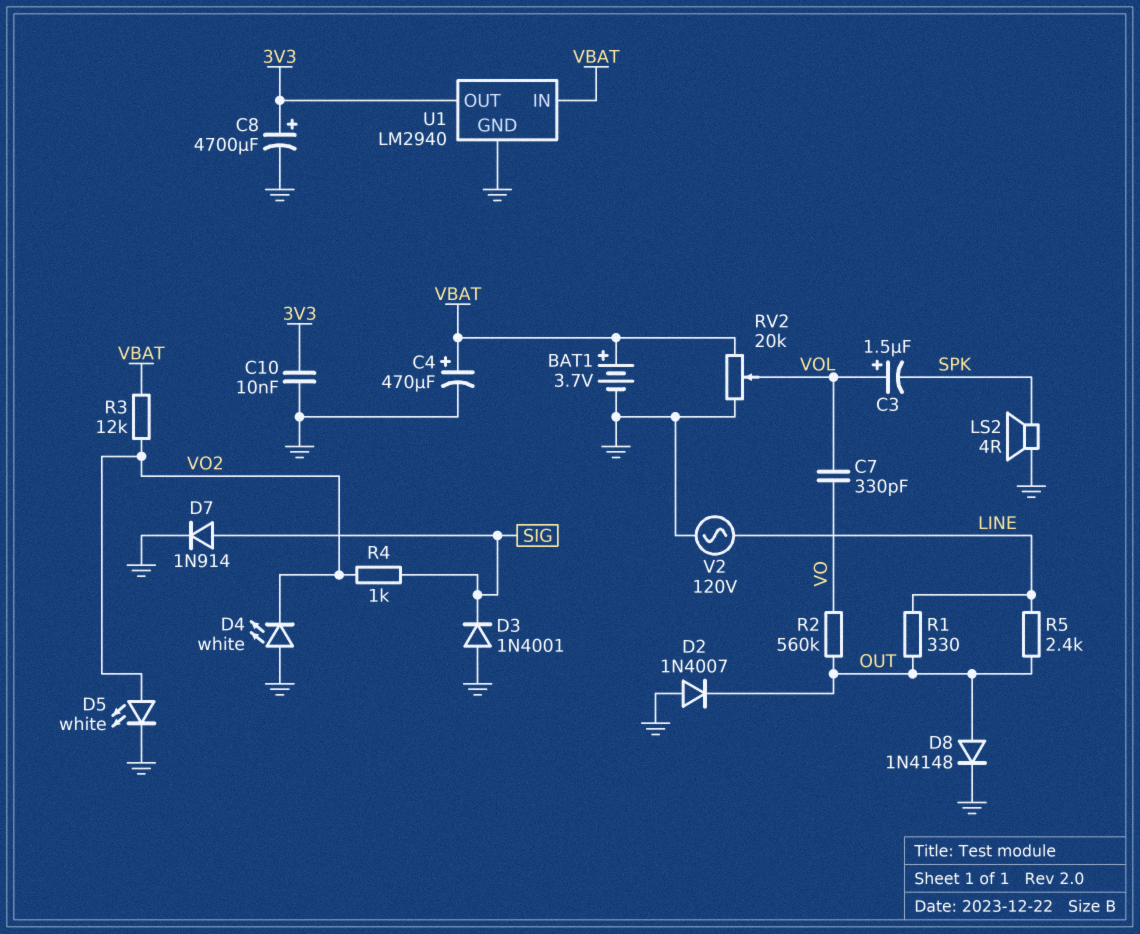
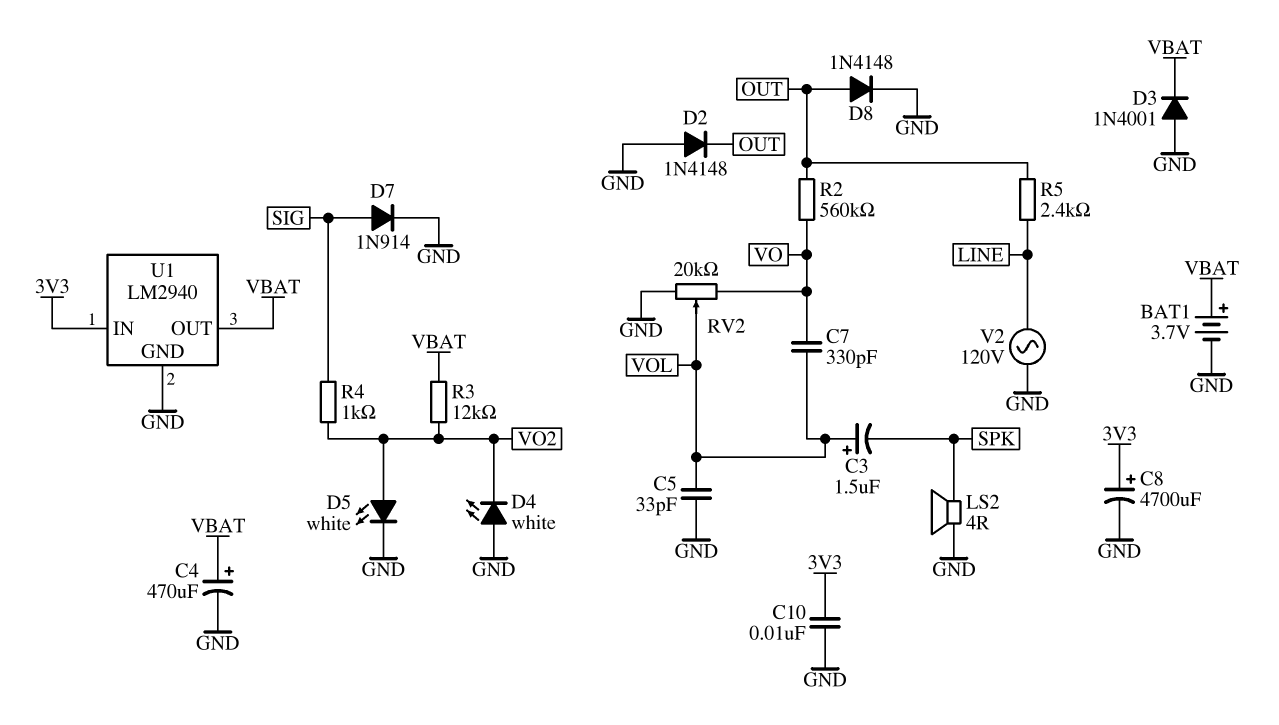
C5: none -> 33pF (GND, VOL)
D2: diode 1N4007 (A GND, K OUT) -> diode 1N4148 (A GND, K OUT)
D3: diode 1N4001 (A GND, K SIG) -> diode 1N4001 (A GND, K VBAT)
R1: 330 (LINE, OUT) -> none
RV2: 20k (GND, VBAT, wiper VOL) -> 20k (GND, VO, wiper VOL)
U1 pin IN: VBAT -> 3V3
U1 pin OUT: 3V3 -> VBAT

